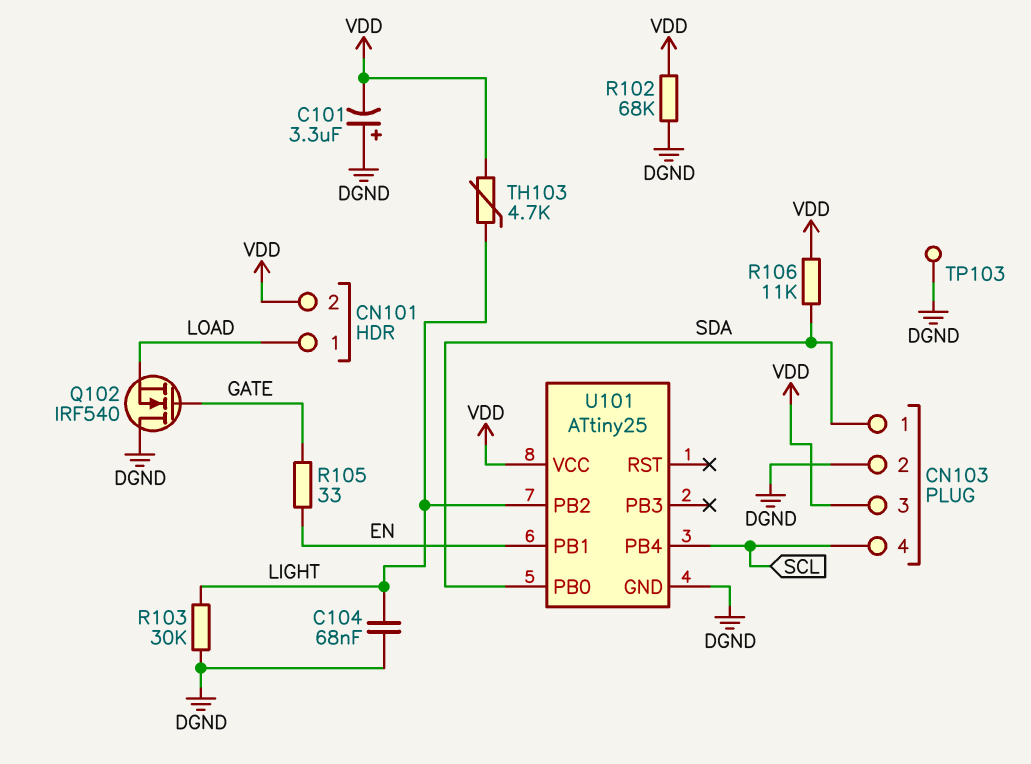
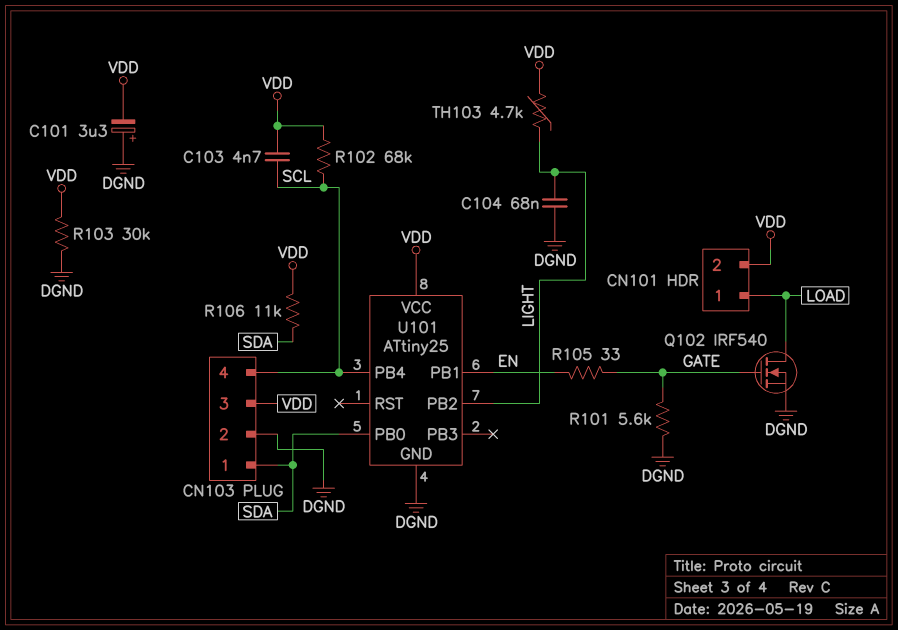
C103: none -> 4.7nF (SCL, VDD)
Q102: NMOS IRF540 (G GATE, D DGND, S LOAD) -> NMOS IRF540 (G GATE, D LOAD, S DGND)
R101: none -> 5.6k (DGND, GATE)
R102: 68k (DGND, VDD) -> 68k (SCL, VDD)
R103: 30k (DGND, LIGHT) -> 30k (DGND, VDD)
TP103: test point (DGND) -> none

